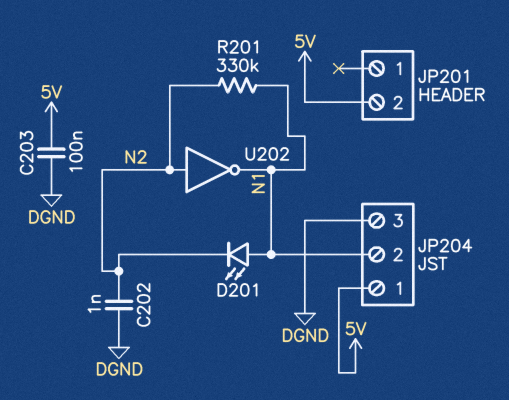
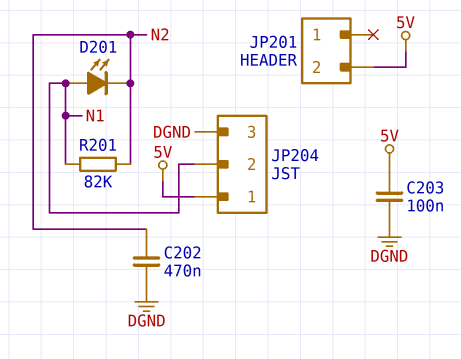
C202: 1nF (DGND, N2) -> 470nF (DGND, N2)
R201: 330k (N1, N2) -> 82k (N1, N2)
U202: NOT (in N2, out N1) -> none

